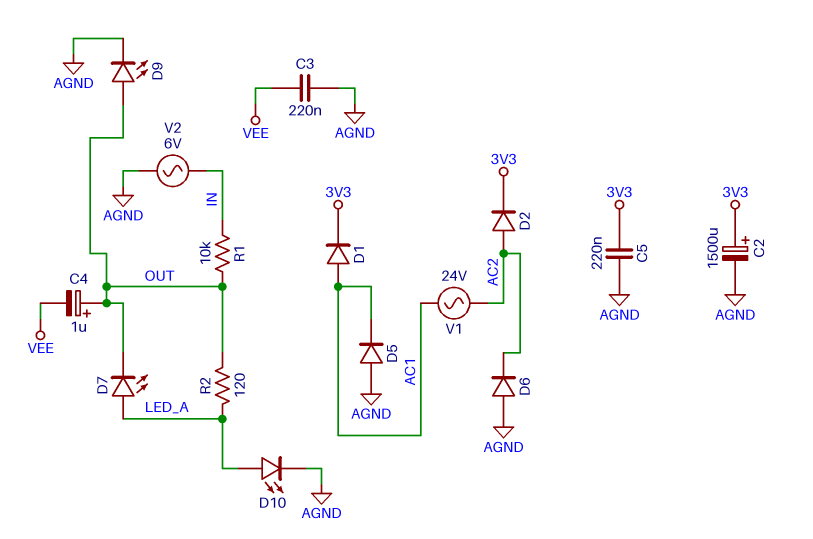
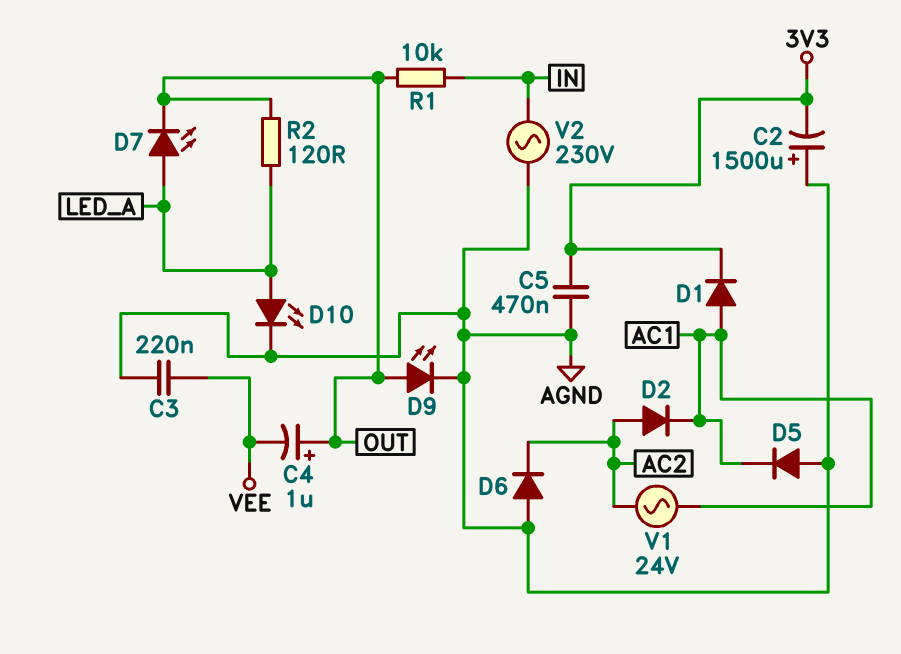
C2: 1500uF (plus 3V3, minus AGND) -> 1500uF (plus AGND, minus 3V3)
C5: 220nF (3V3, AGND) -> 470nF (3V3, AGND)
D2: diode (A AC2, K 3V3) -> diode (A AC2, K AC1)
V2: AC 6V (AGND, IN) -> AC 230V (AGND, IN)

